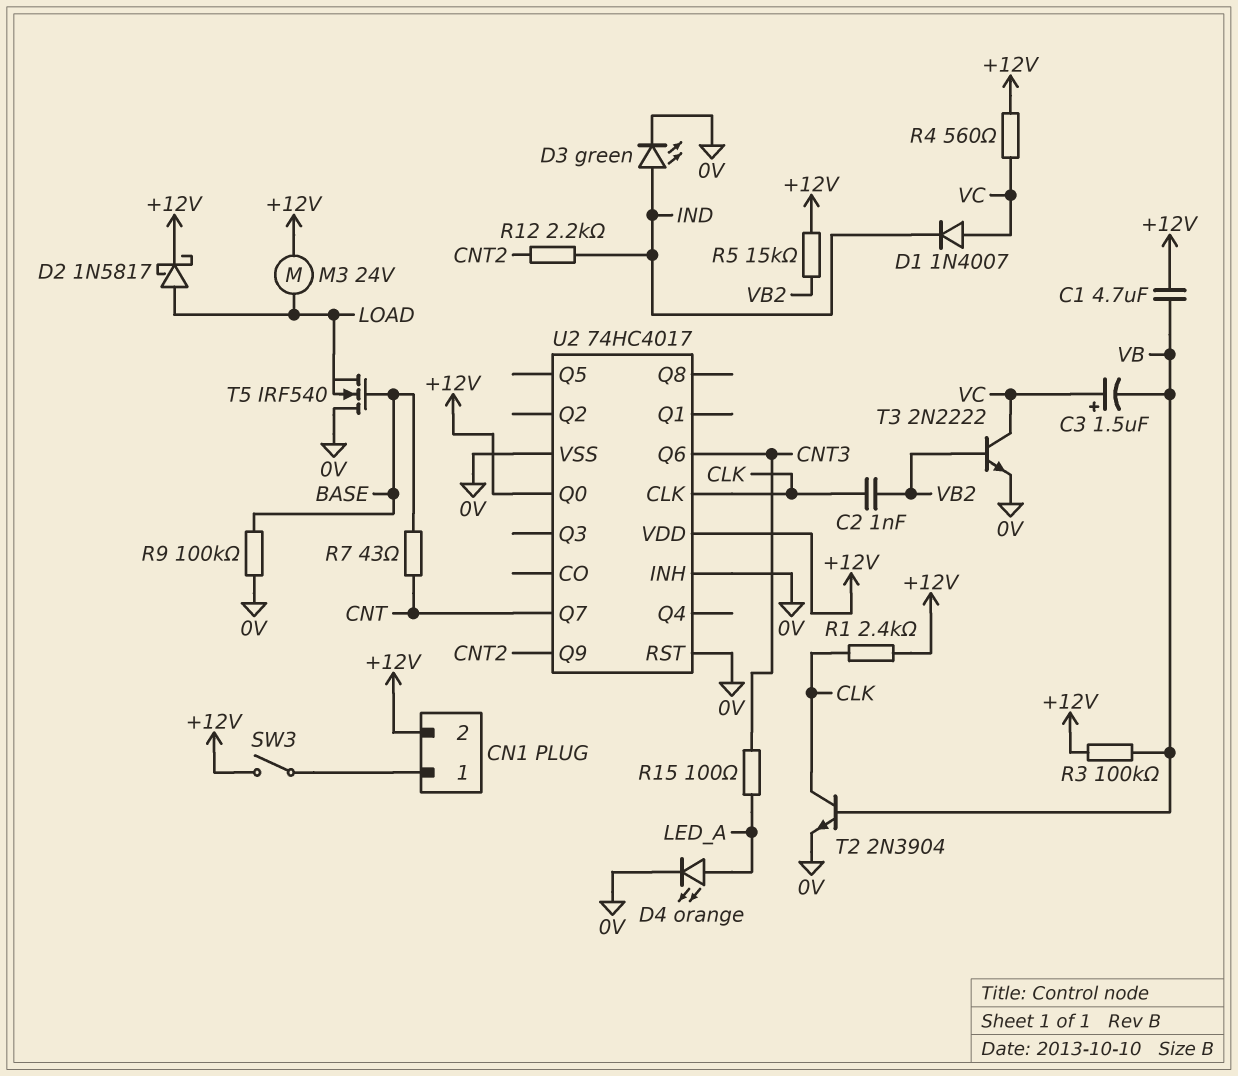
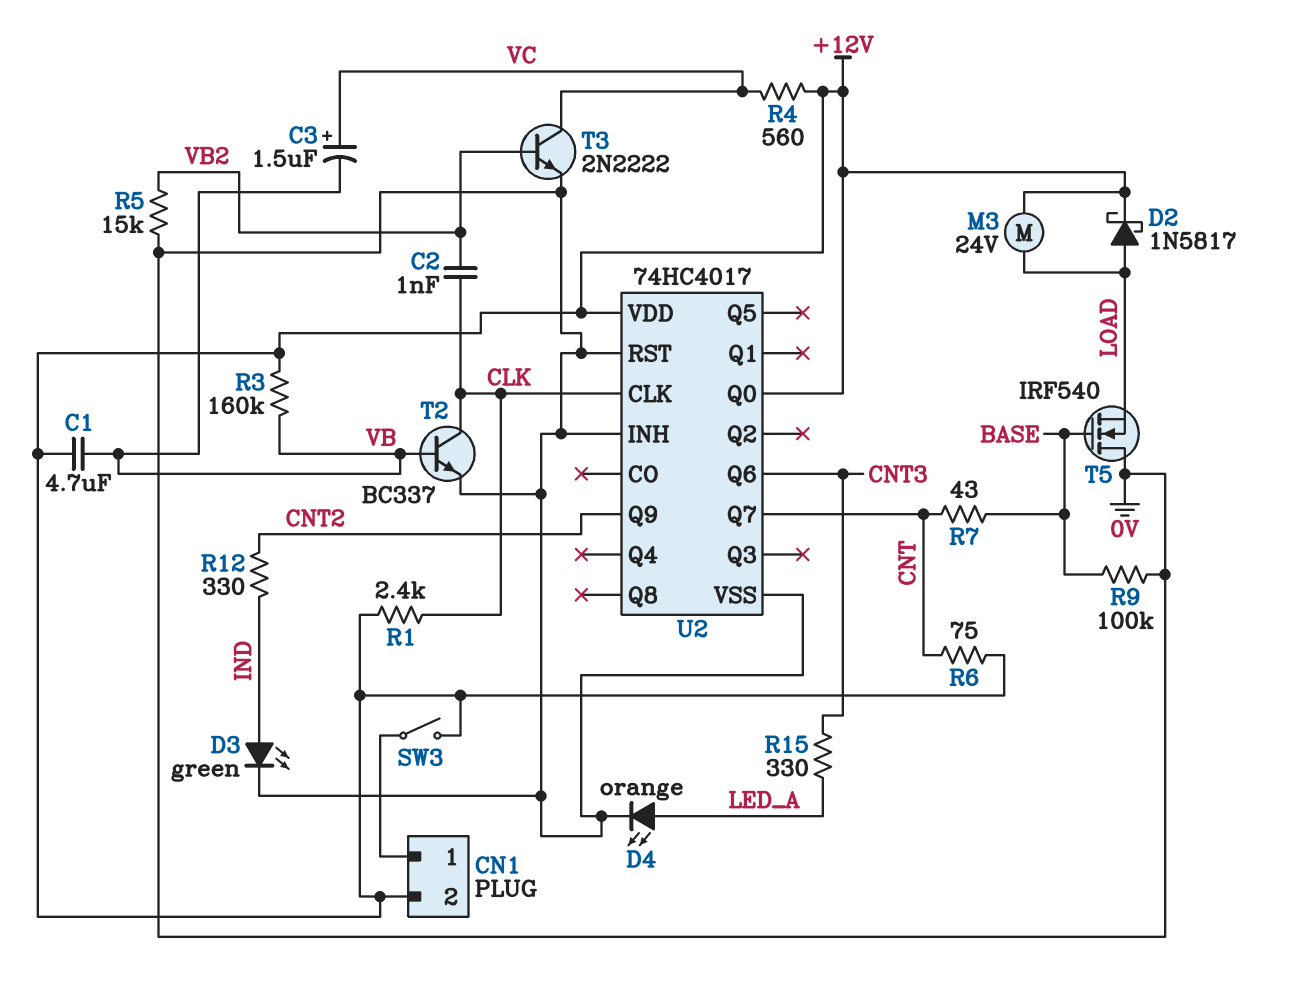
D1: diode 1N4007 (A VC, K IND) -> none
R3: 100k (+12V, VB) -> 160k (+12V, VB)
R5: 15k (+12V, VB2) -> 15k (0V, VB2)
R6: none -> 75 (+12V, CNT)
R12: 2.2k (CNT2, IND) -> 330 (CNT2, IND)
R15: 100 (CNT3, LED_A) -> 330 (CNT3, LED_A)
T2: NPN 2N3904 (B VB, C CLK, E 0V) -> NPN BC337 (B VB, C CLK, E 0V)

